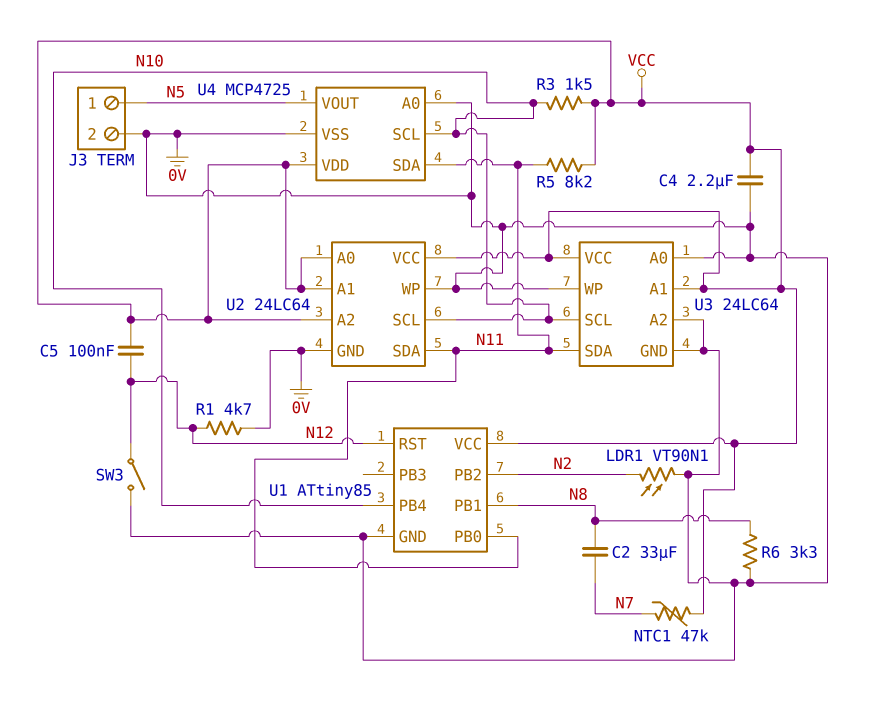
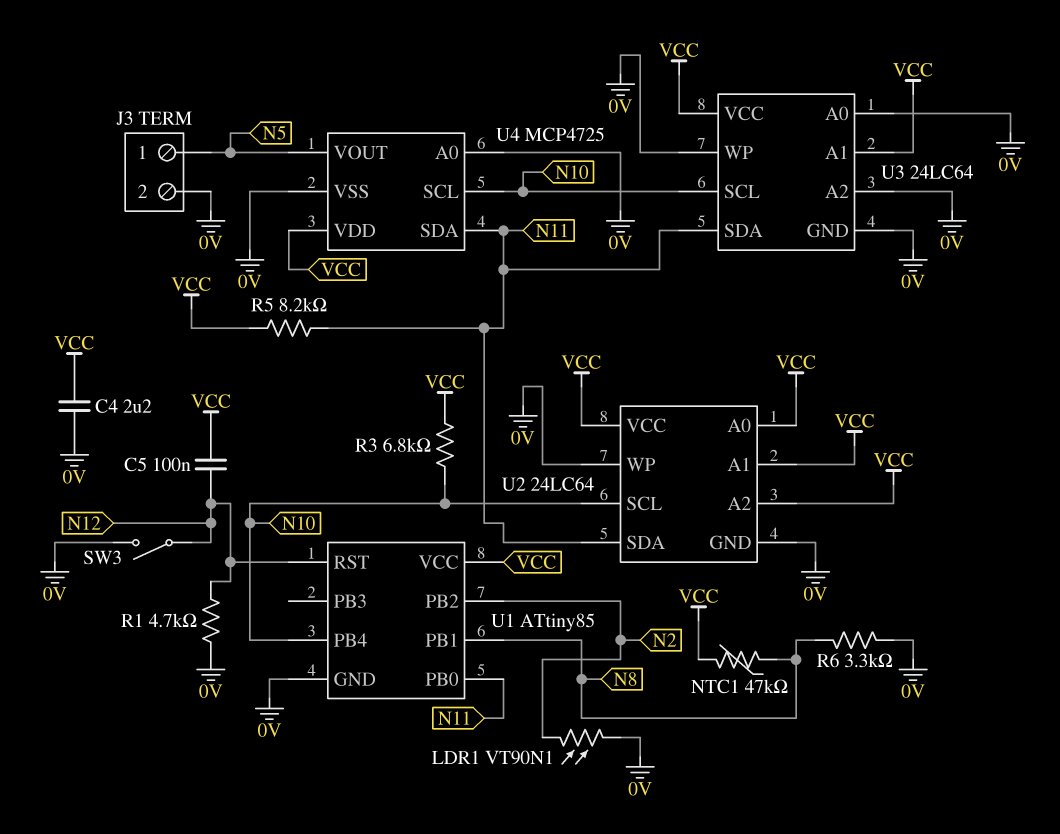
C2: 33uF (N7, N8) -> none
NTC1: 47k (N7, VCC) -> 47k (N8, VCC)
R3: 1.5k (N10, VCC) -> 6.8k (N10, VCC)

